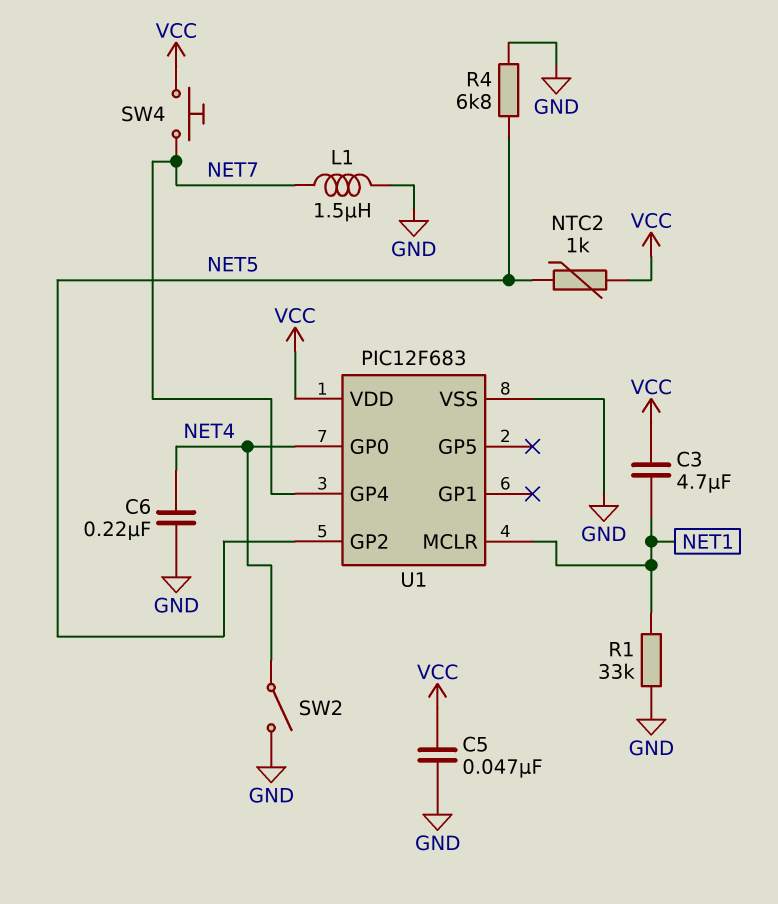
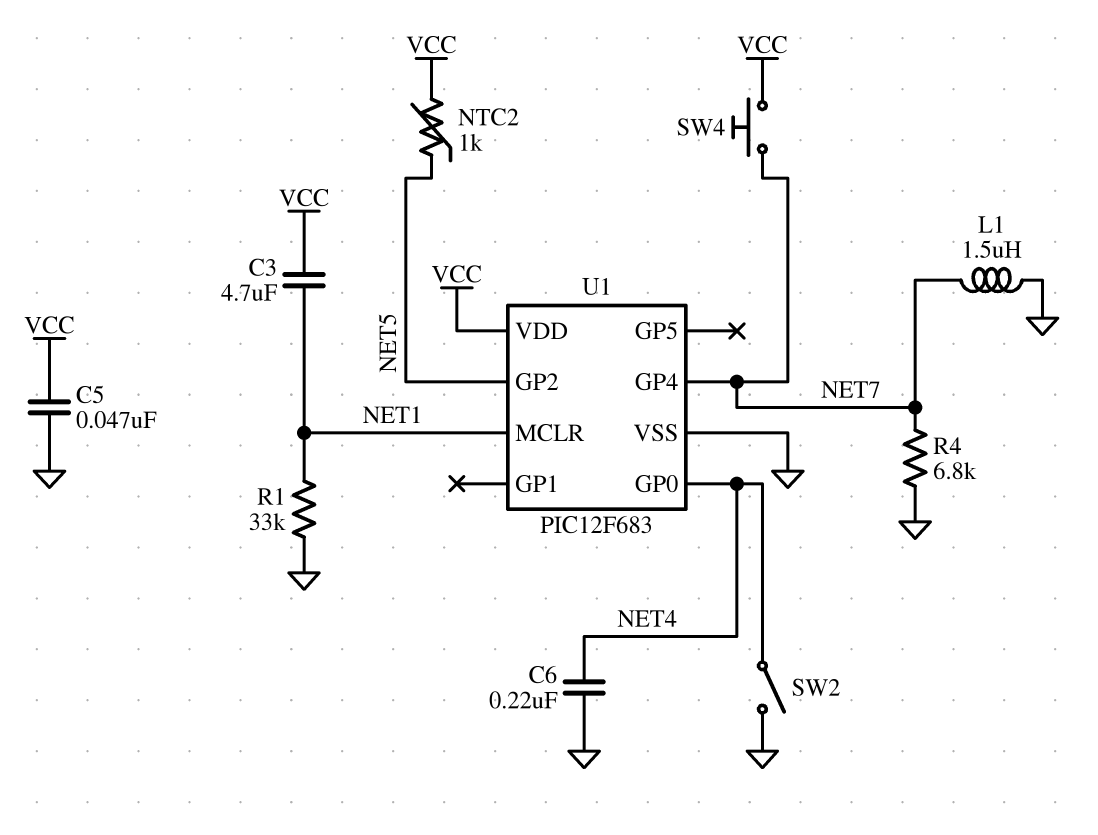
R4: 6.8k (GND, NET5) -> 6.8k (GND, NET7)

